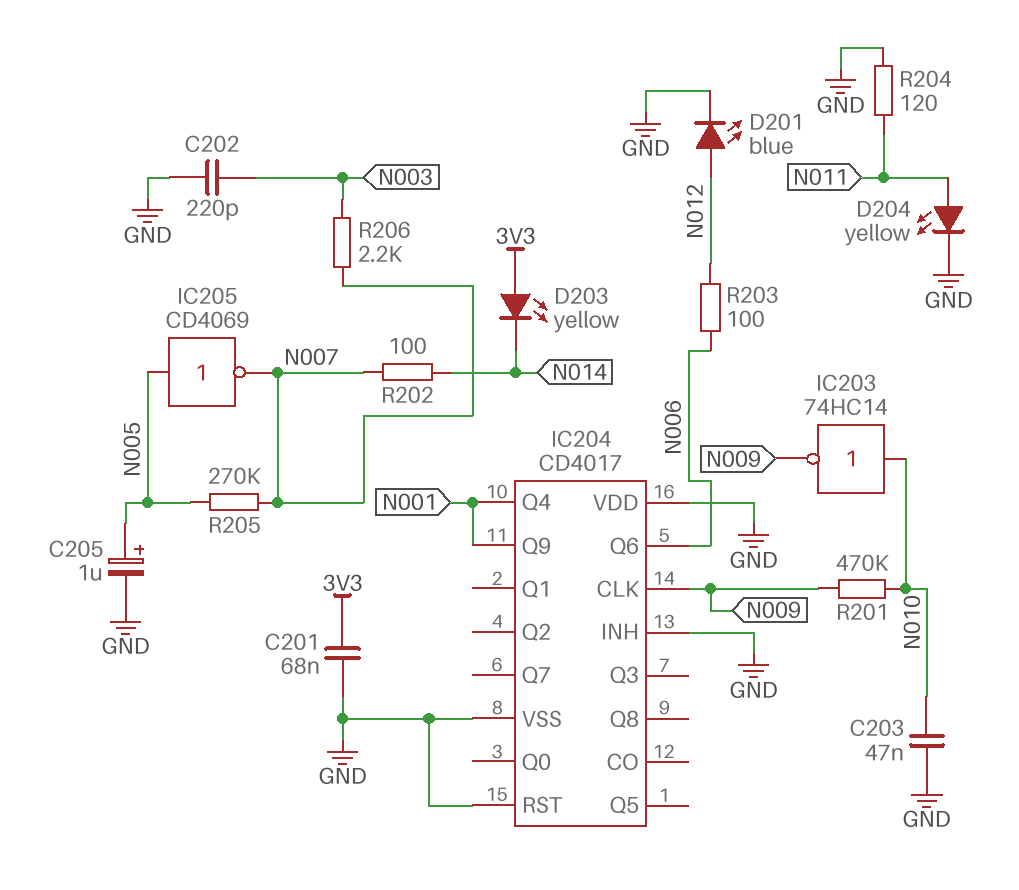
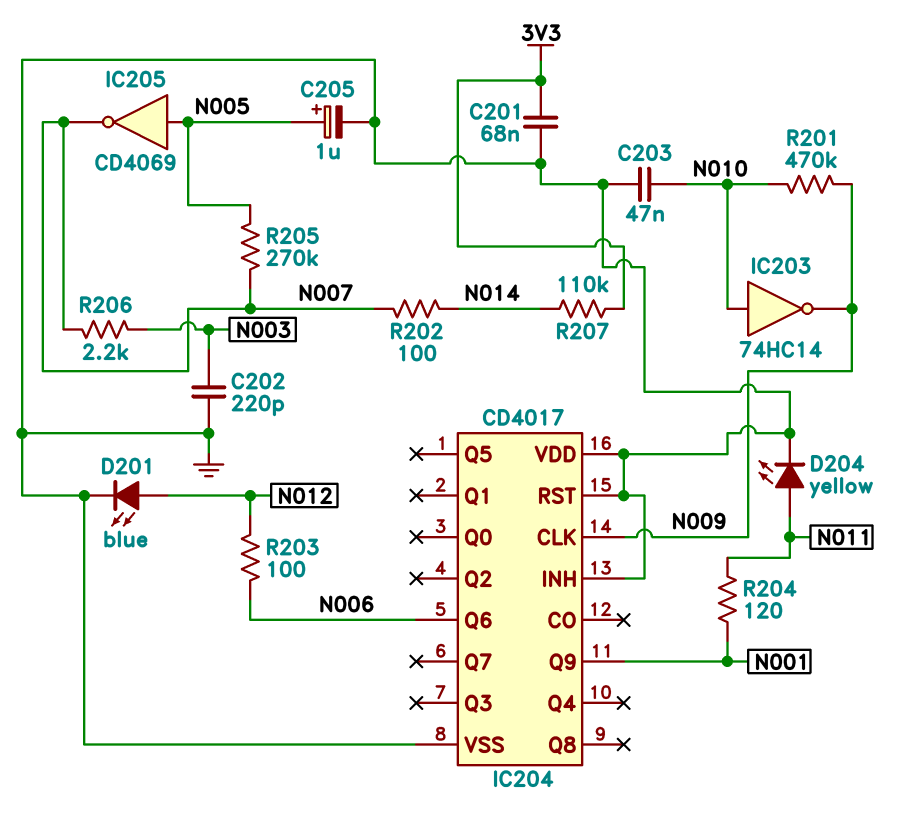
D203: LED yellow (A 3V3, K N014) -> none
IC204 pin Q4: N001 -> none
R204: 120 (GND, N011) -> 120 (N001, N011)
R207: none -> 110k (3V3, N014)

